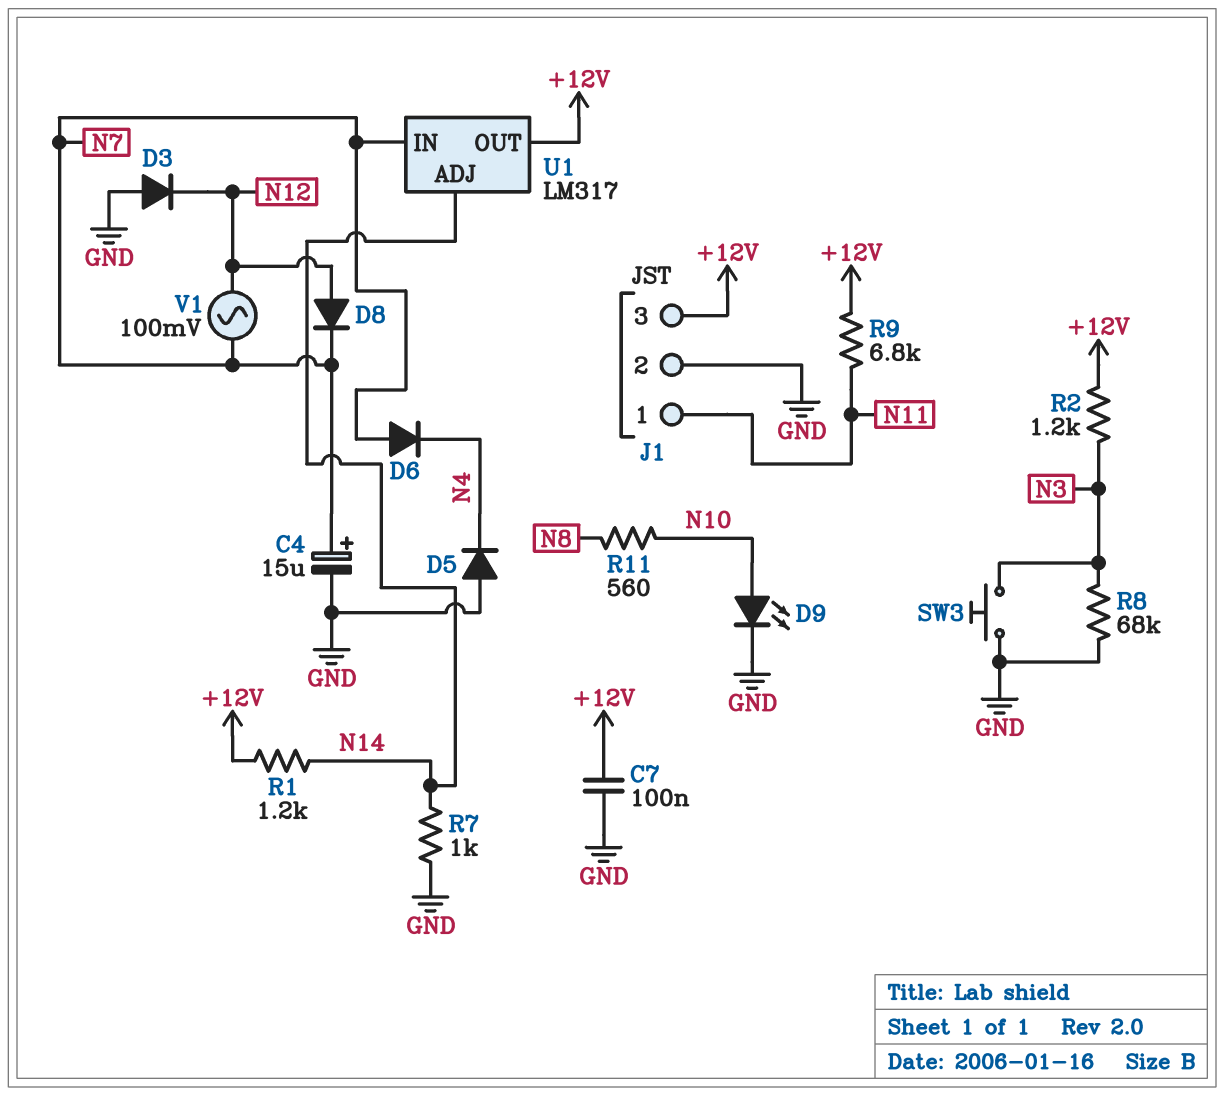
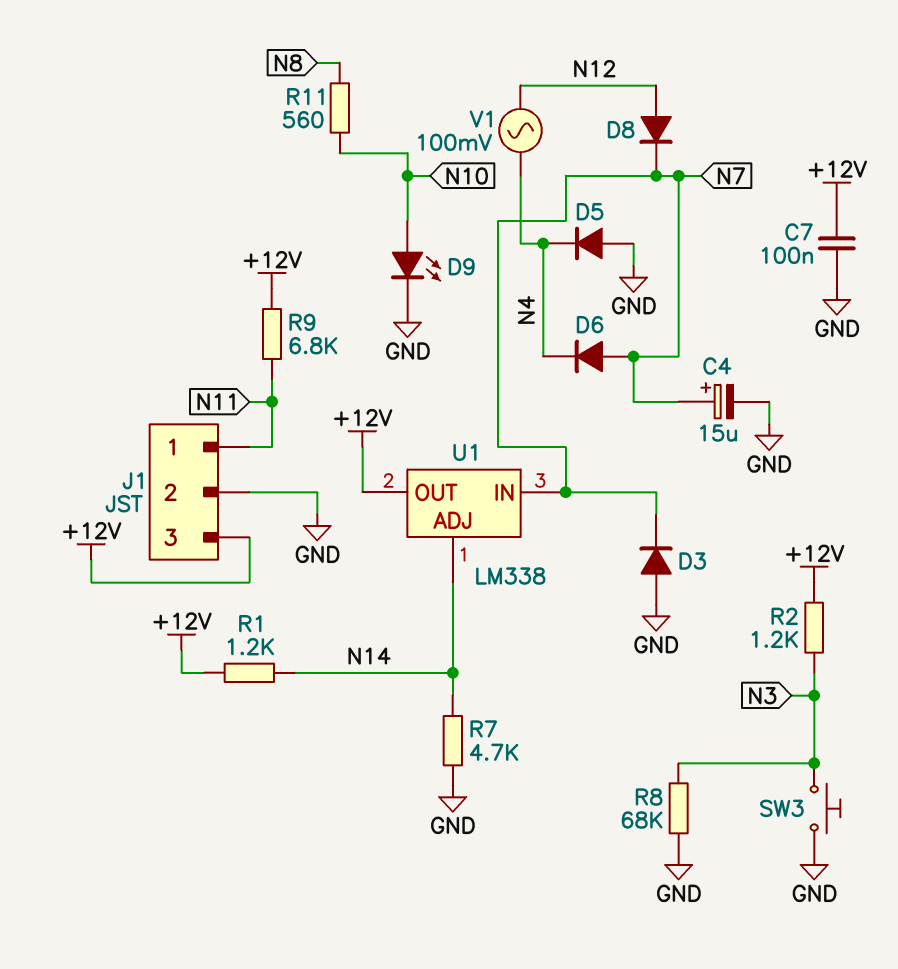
D3: diode (A GND, K N12) -> diode (A GND, K N7)
R7: 1k (GND, N14) -> 4.7k (GND, N14)
U1: LM317 -> LM338
V1: AC 100mV (N7, N12) -> AC 100mV (N4, N12)

